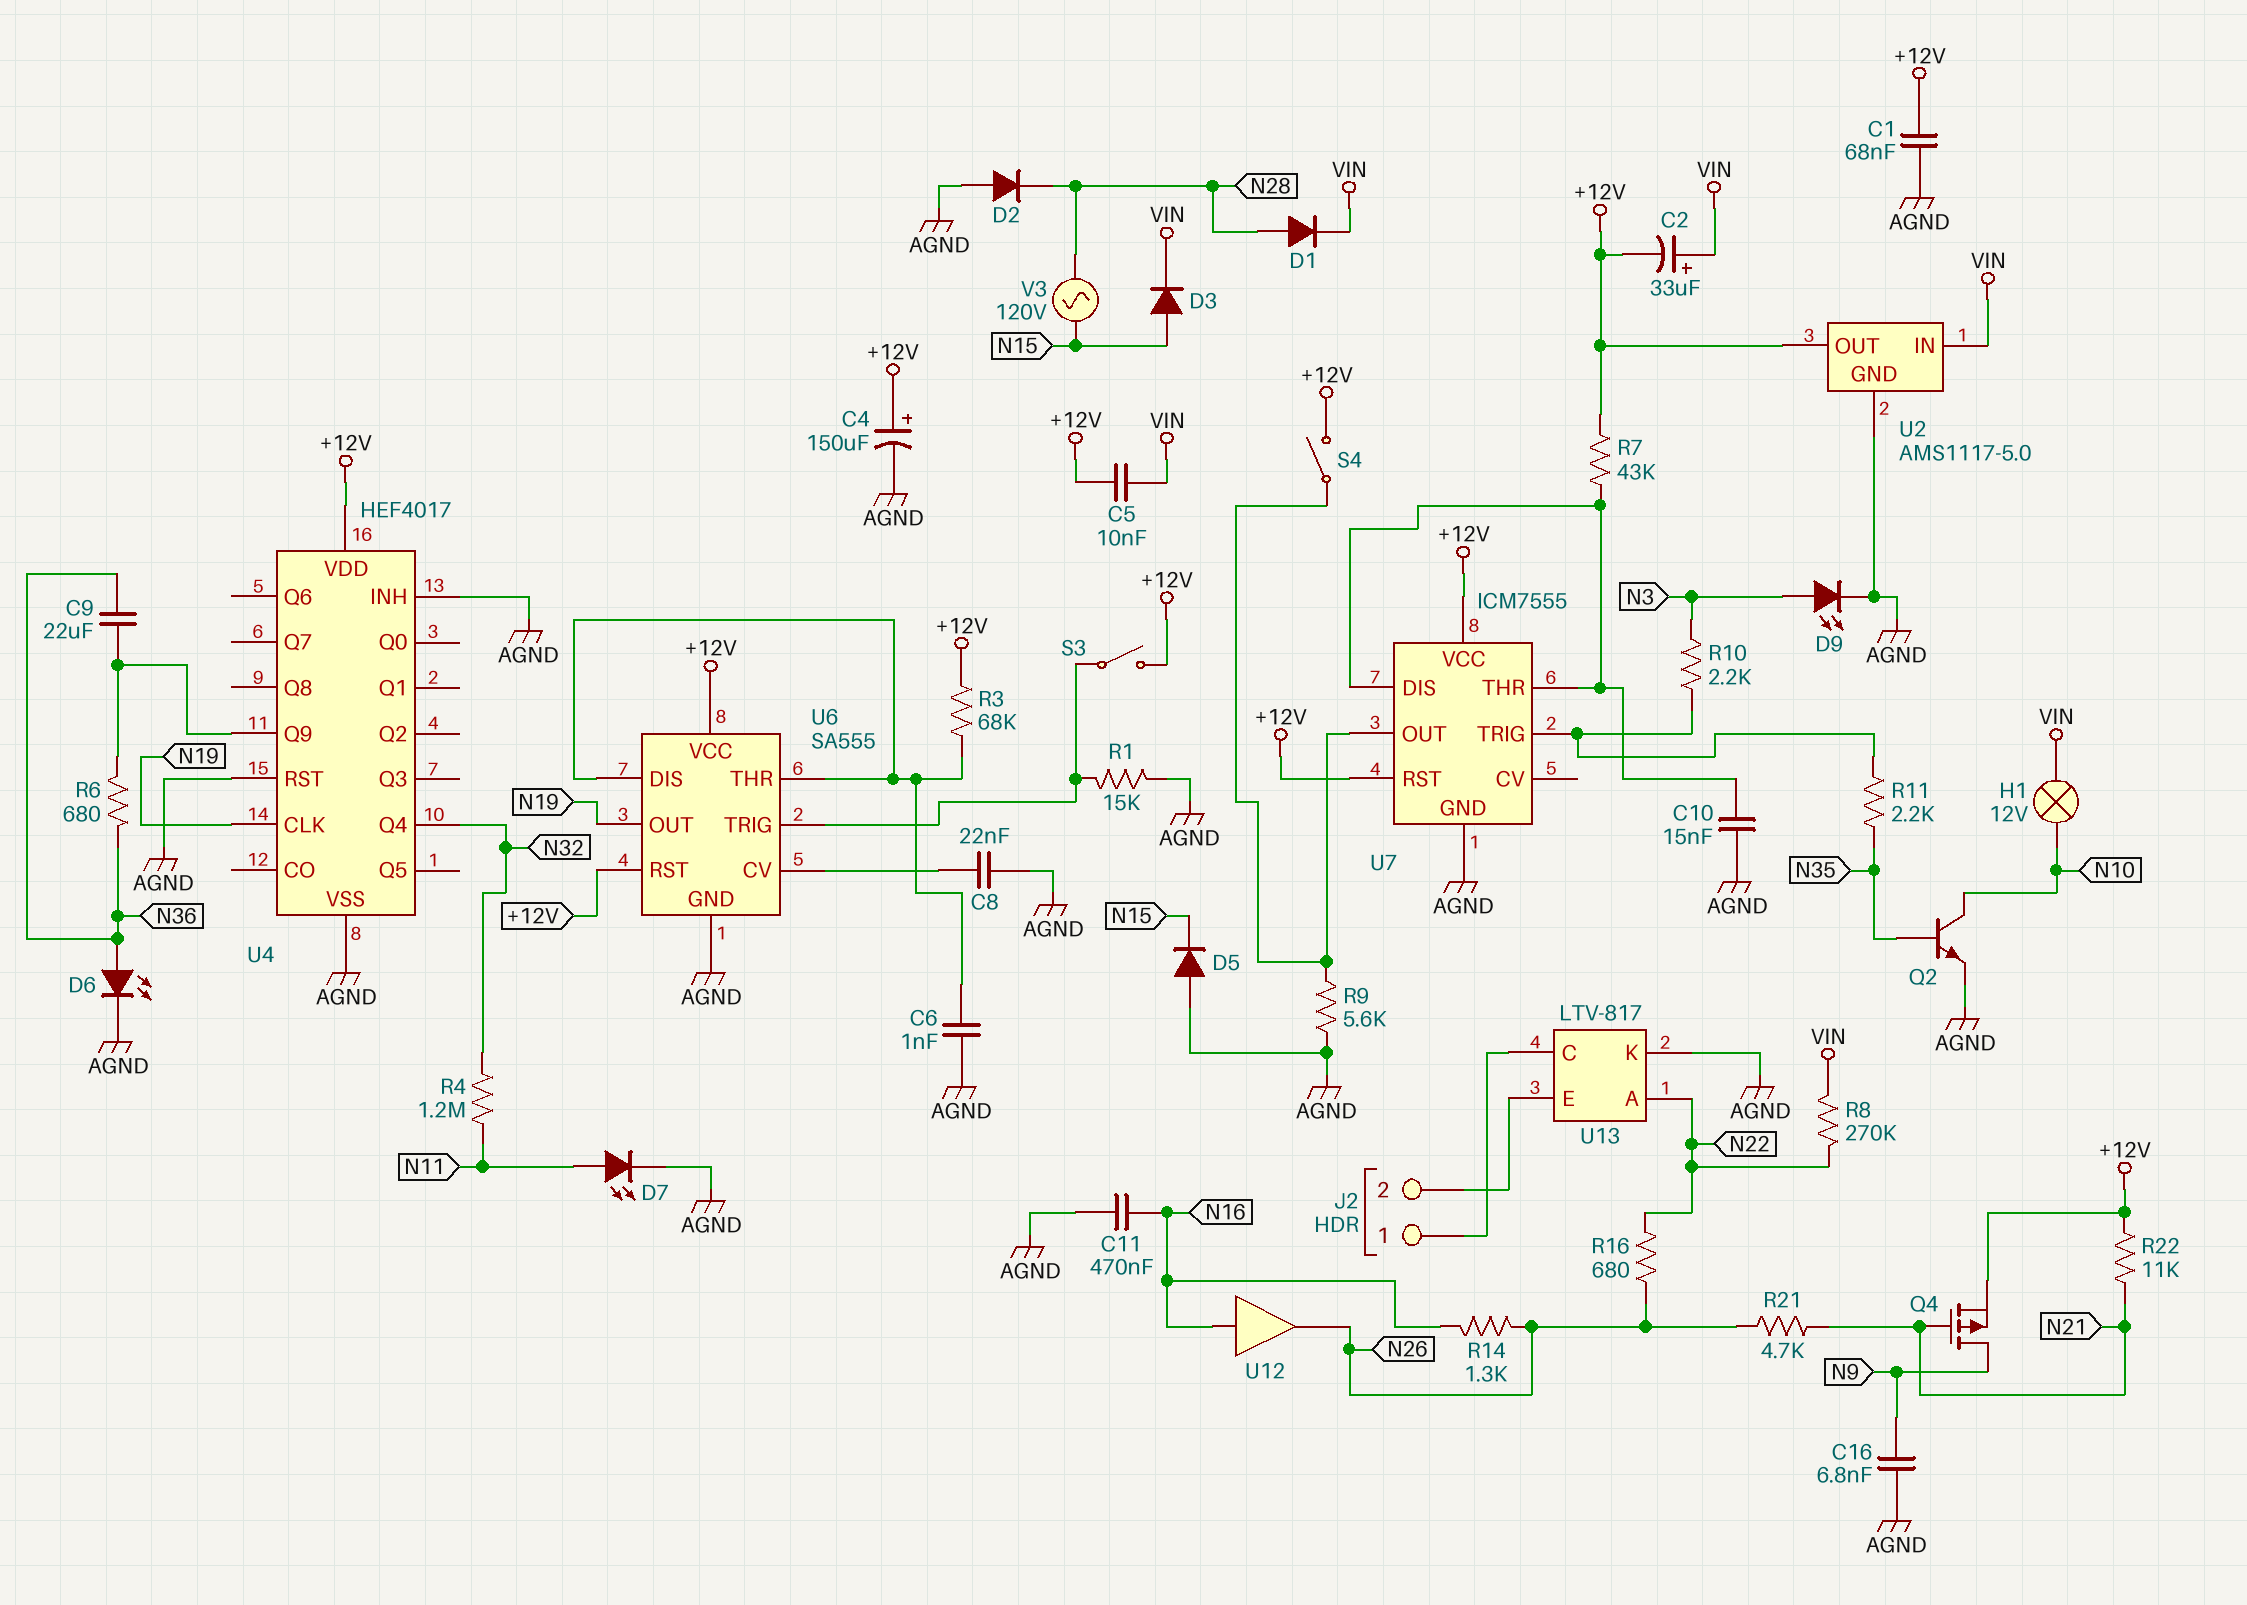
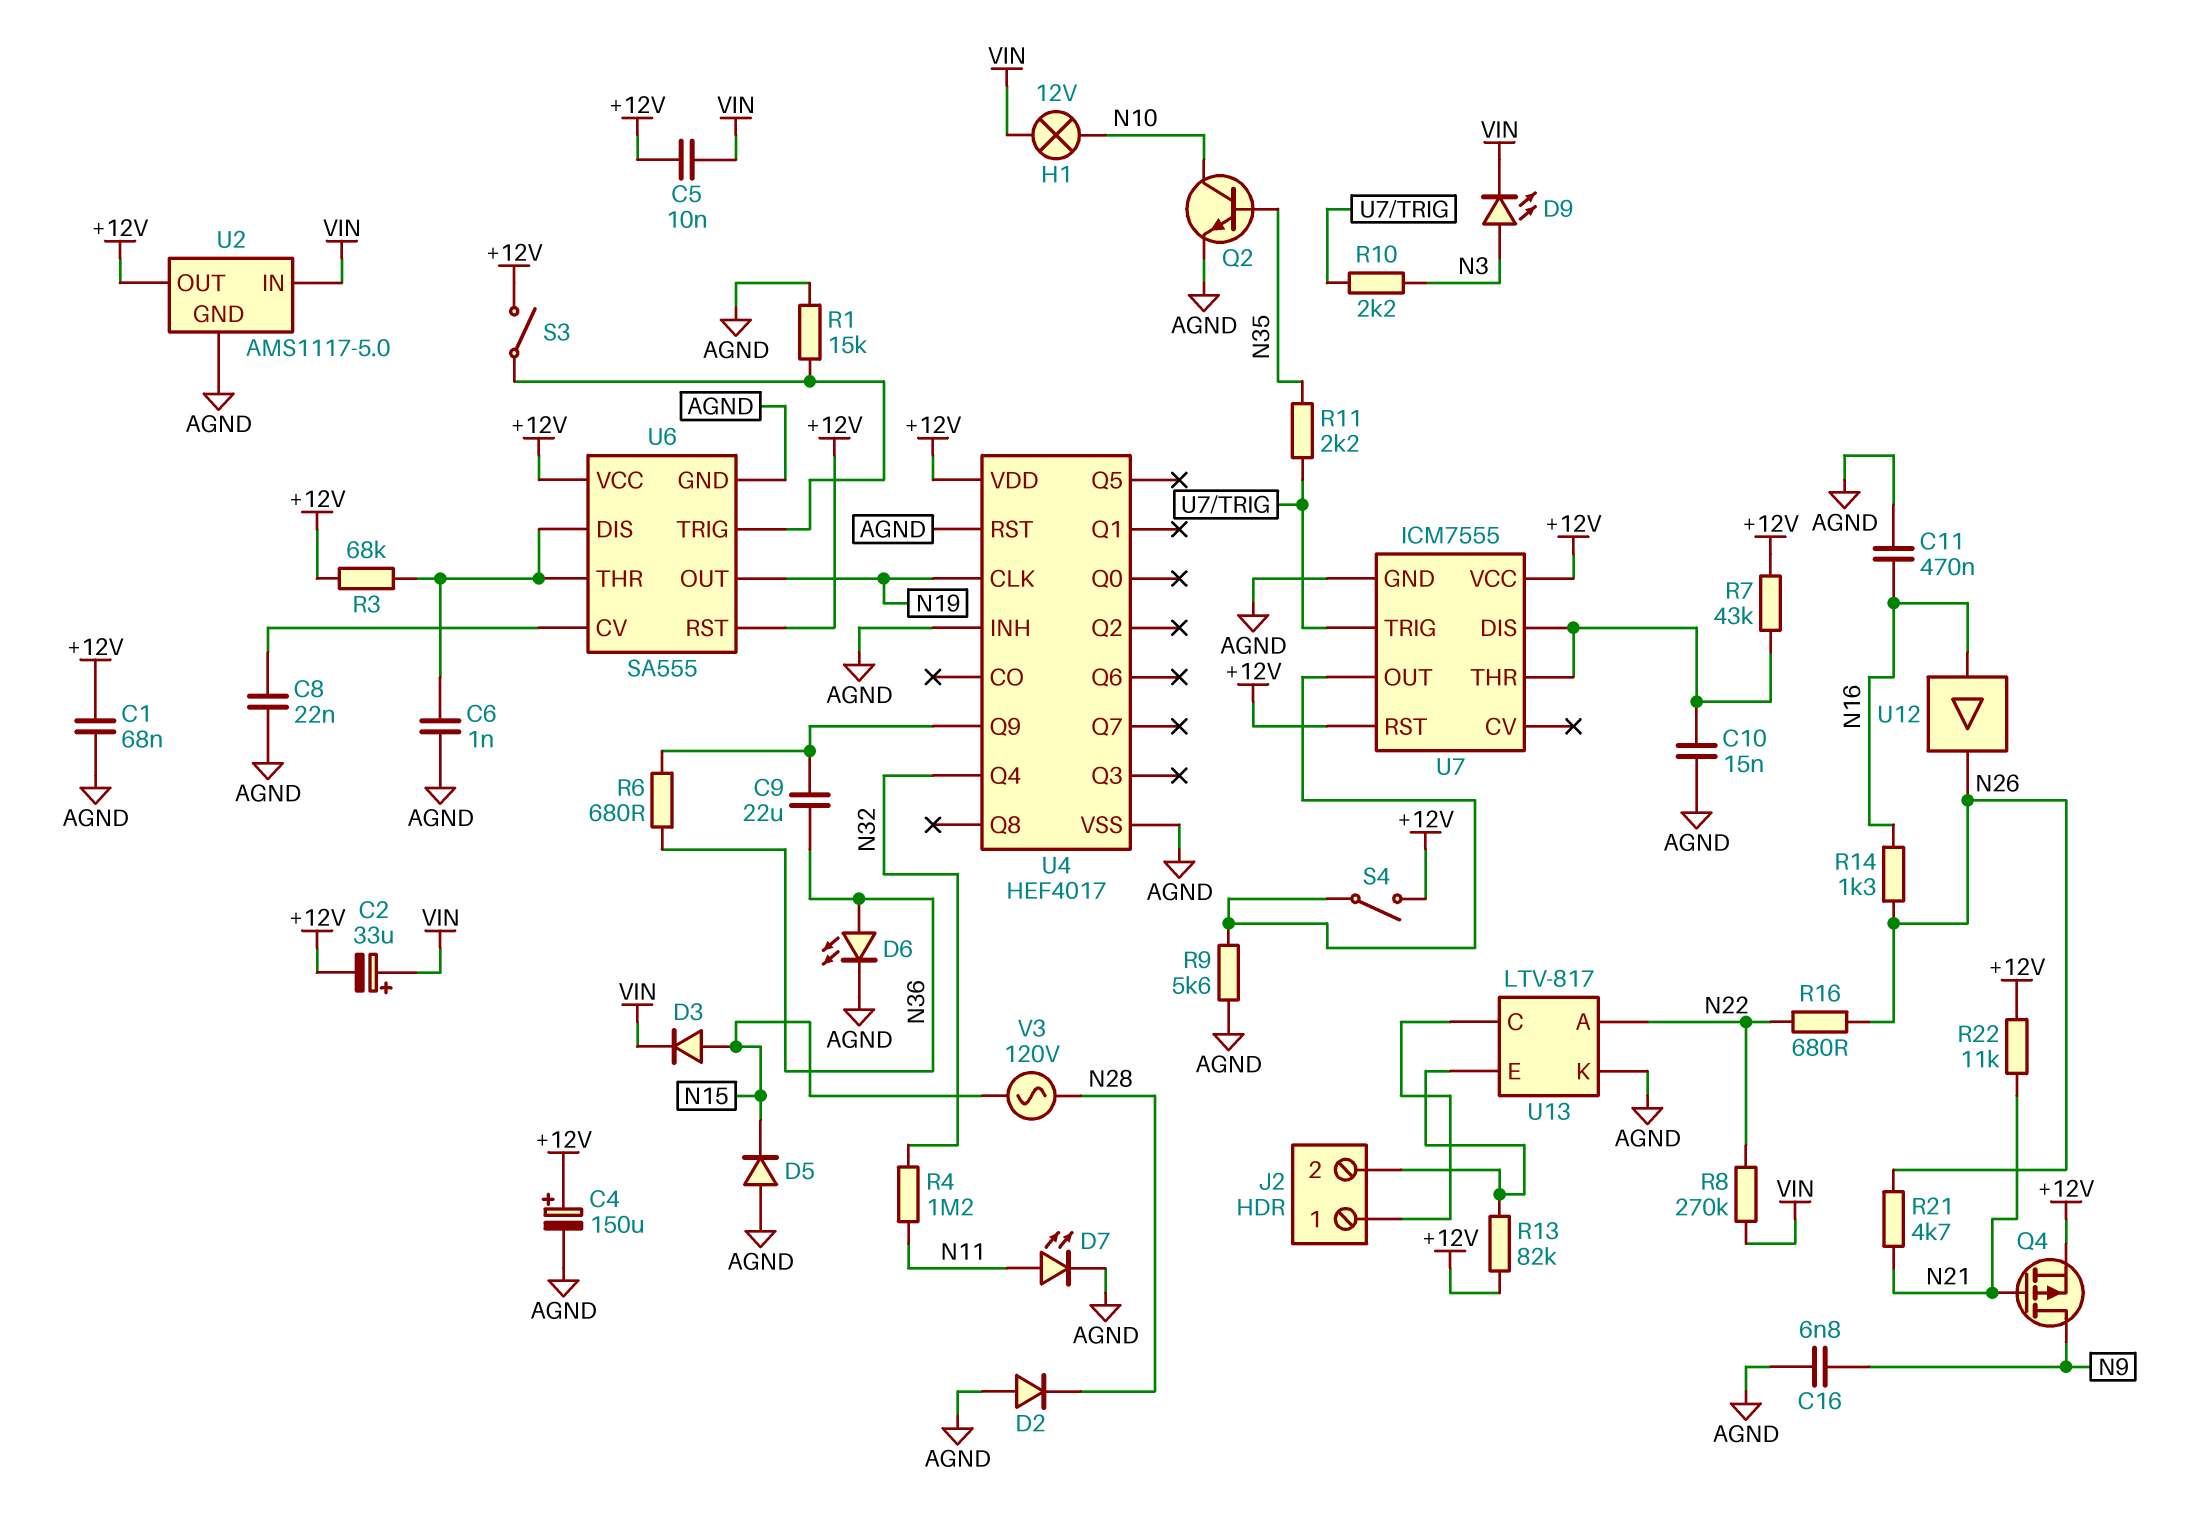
D1: diode (A N28, K VIN) -> none
D9: LED (A N3, K AGND) -> LED (A N3, K VIN)
R13: none -> 82k (+12V, J2/2)

